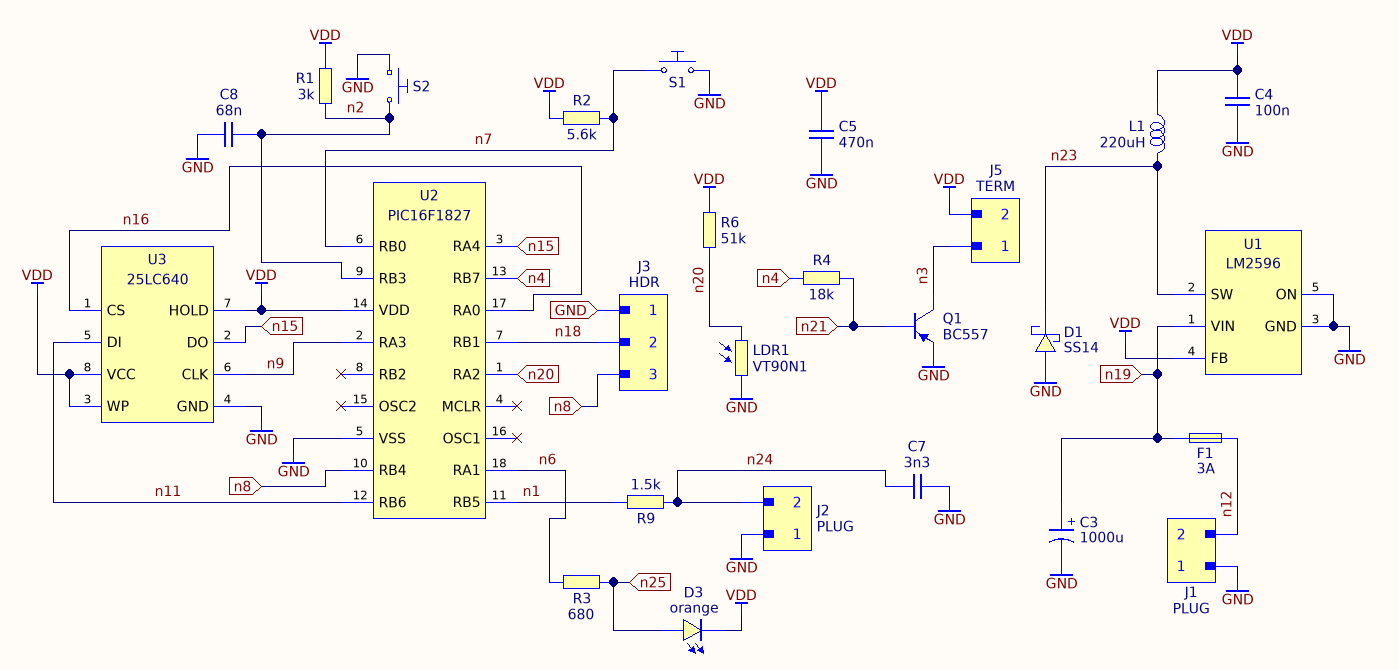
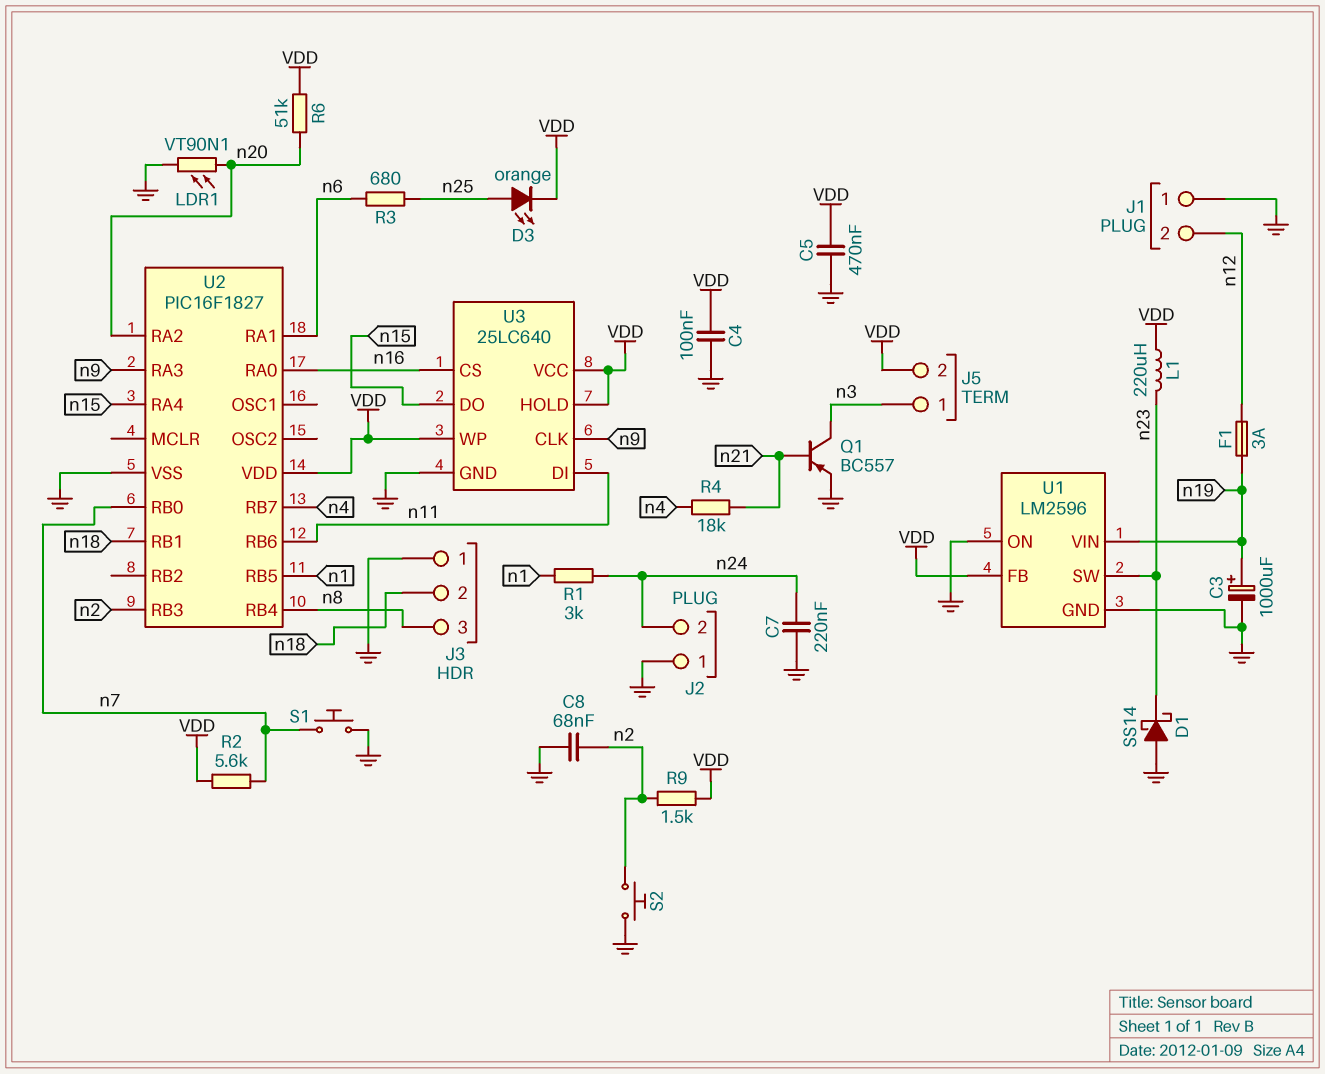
C7: 3.3nF (GND, n24) -> 220nF (GND, n24)
R1: 3k (VDD, n2) -> 3k (n1, n24)
R9: 1.5k (n1, n24) -> 1.5k (VDD, n2)

